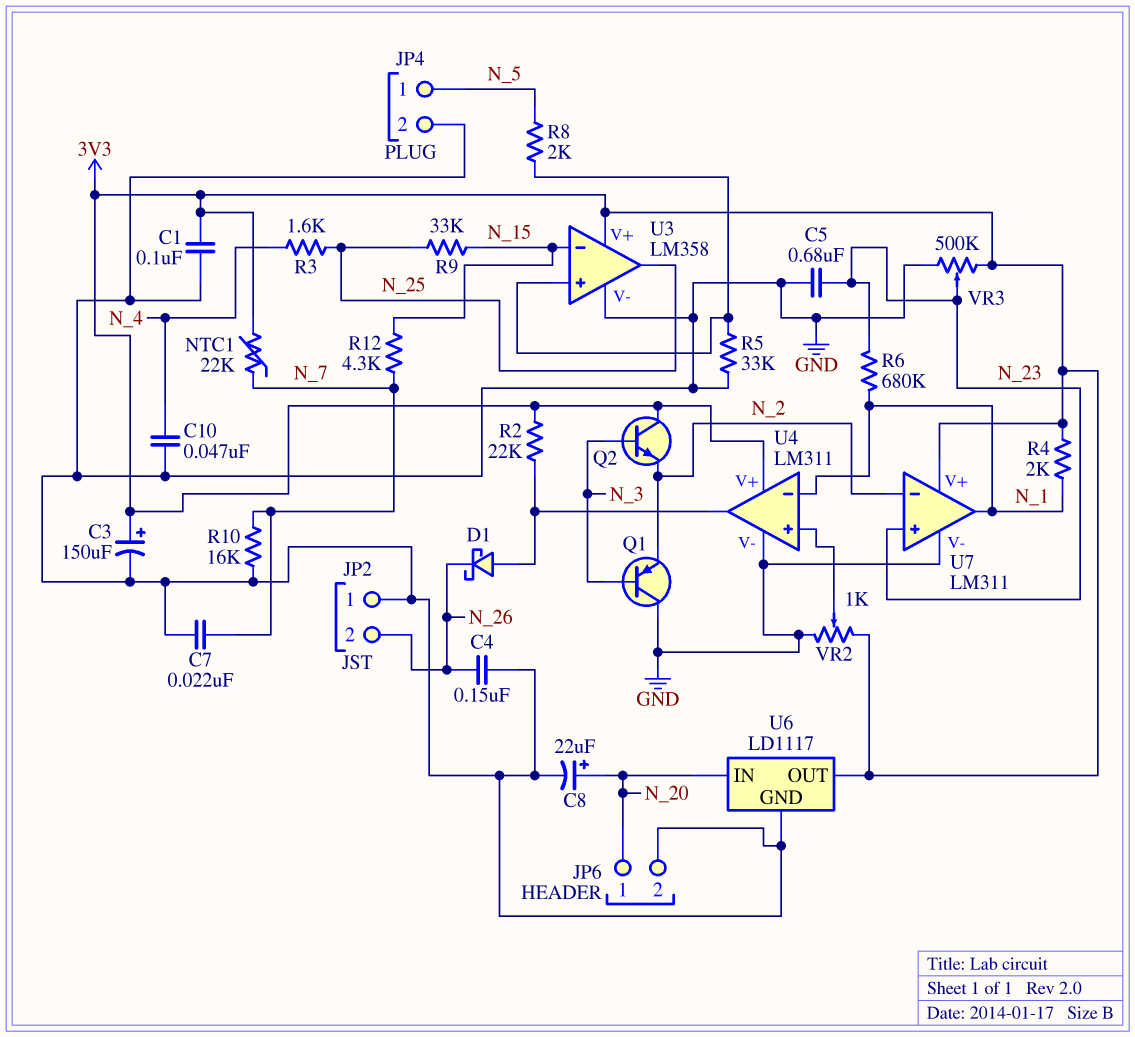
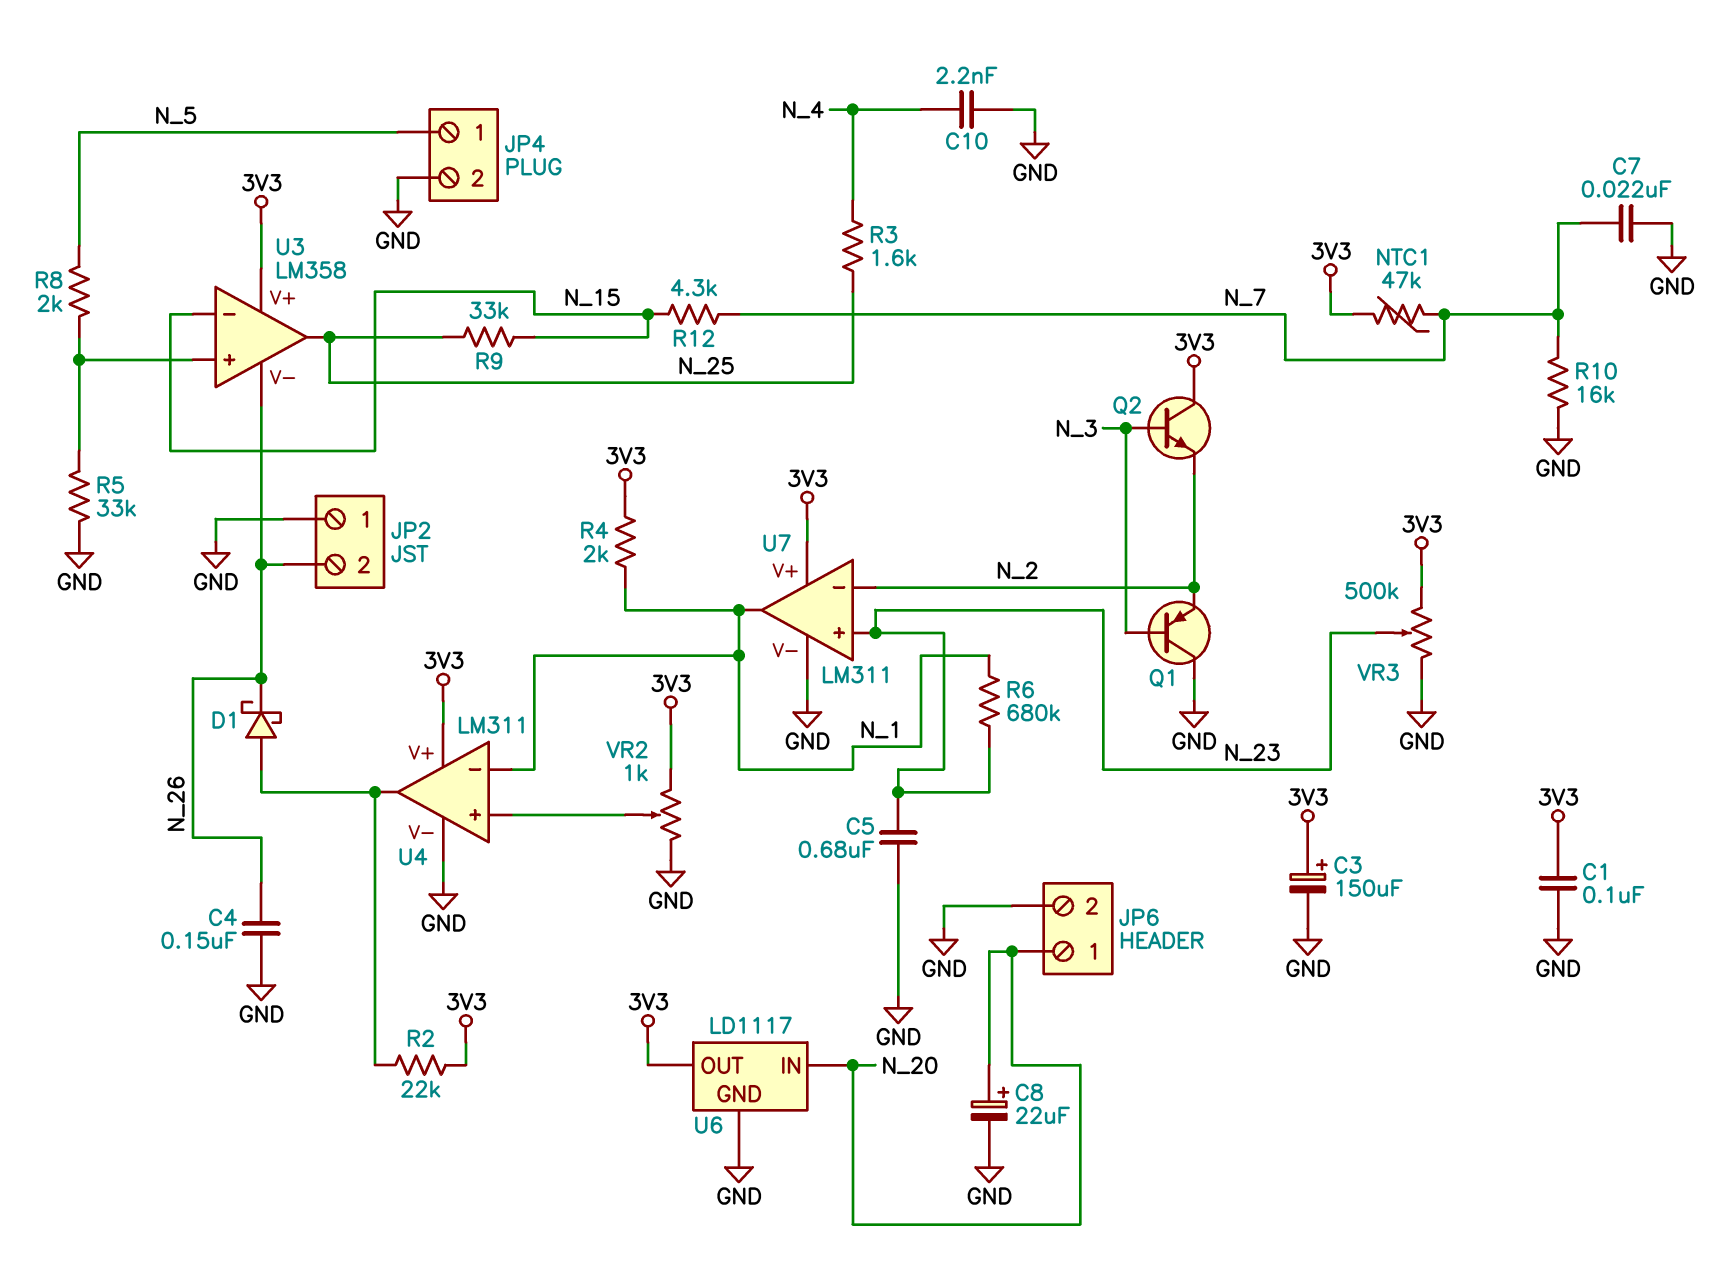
C10: 47nF (GND, N_4) -> 2.2nF (GND, N_4)
NTC1: 22k (3V3, N_7) -> 47k (3V3, N_7)
U3 pin V-: GND -> N_26

